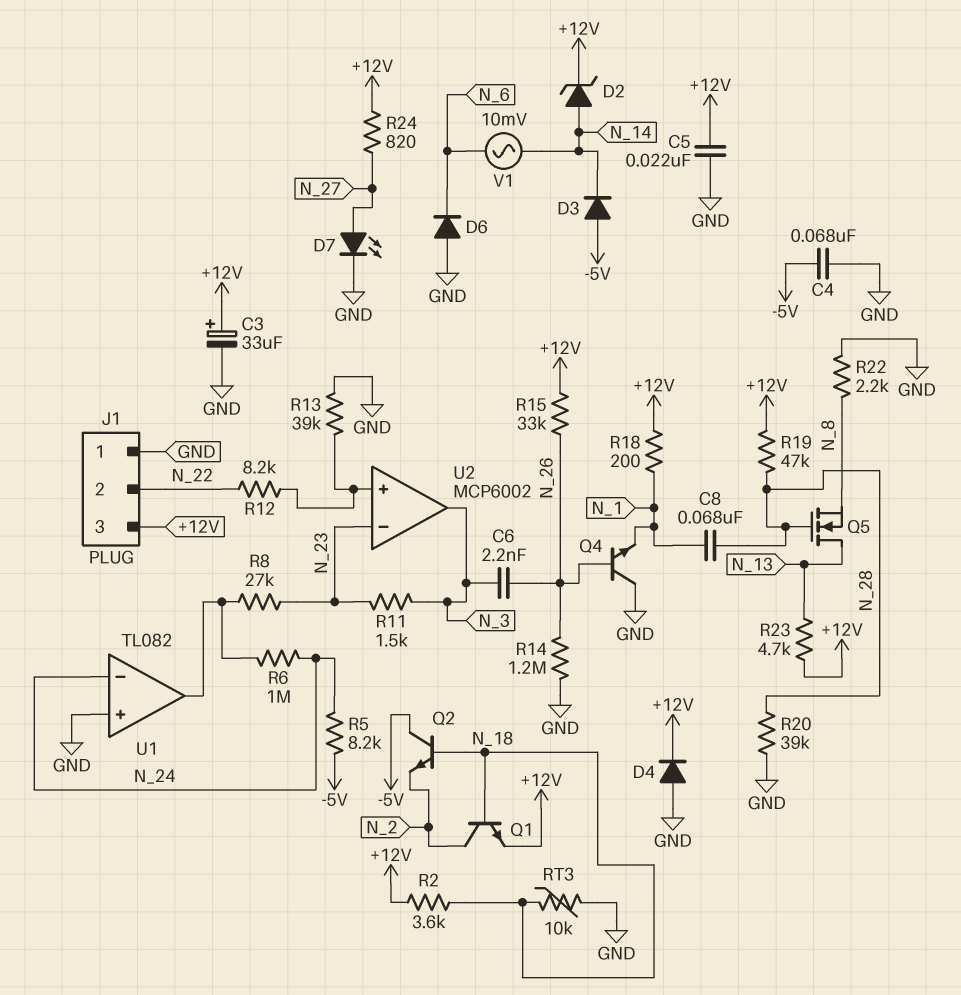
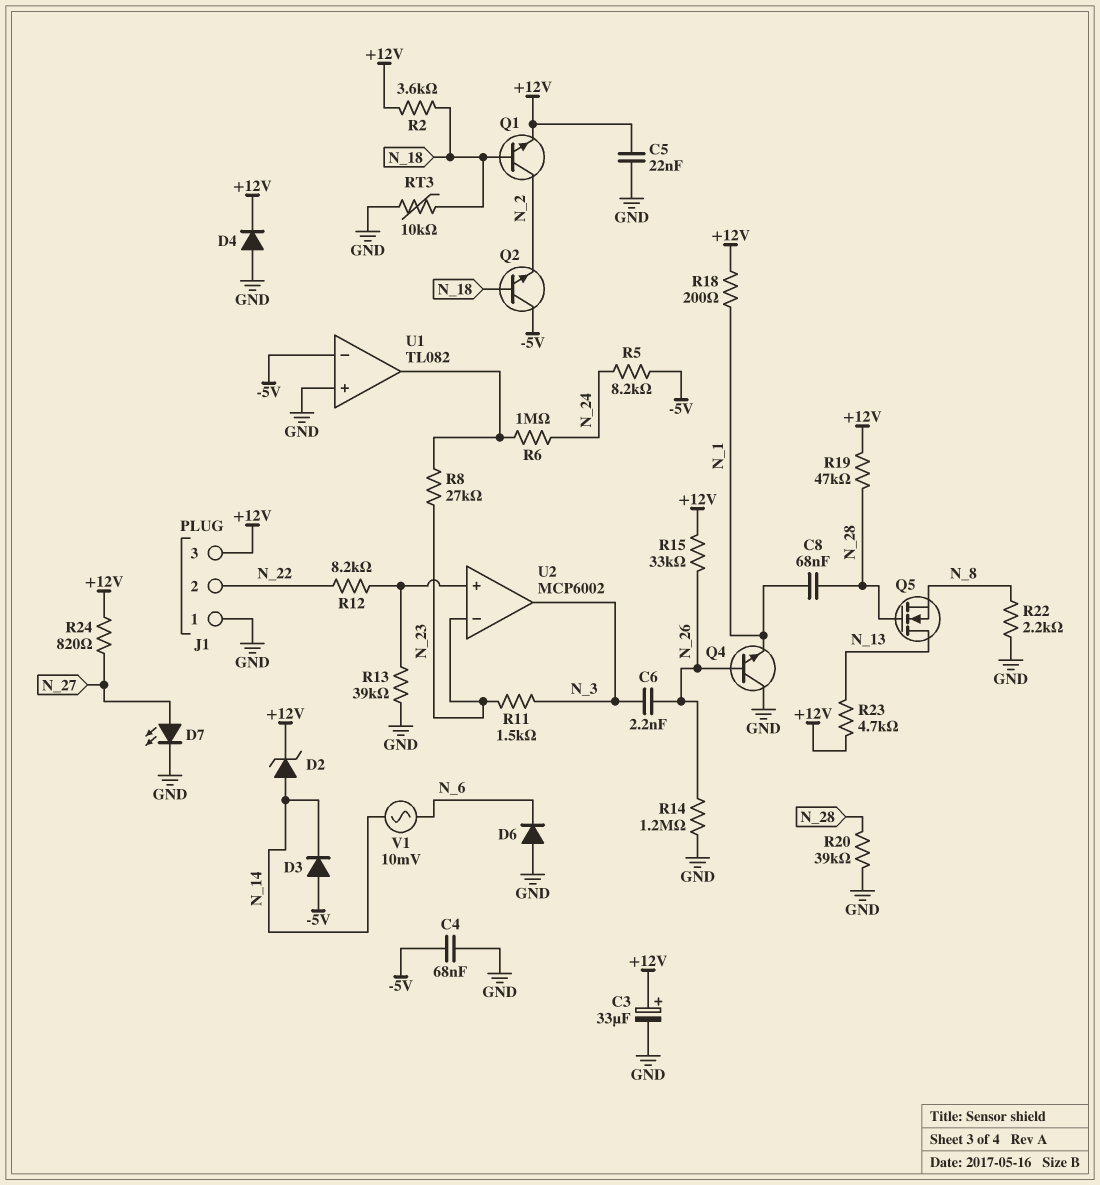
U1 pin in-: N_24 -> -5V

